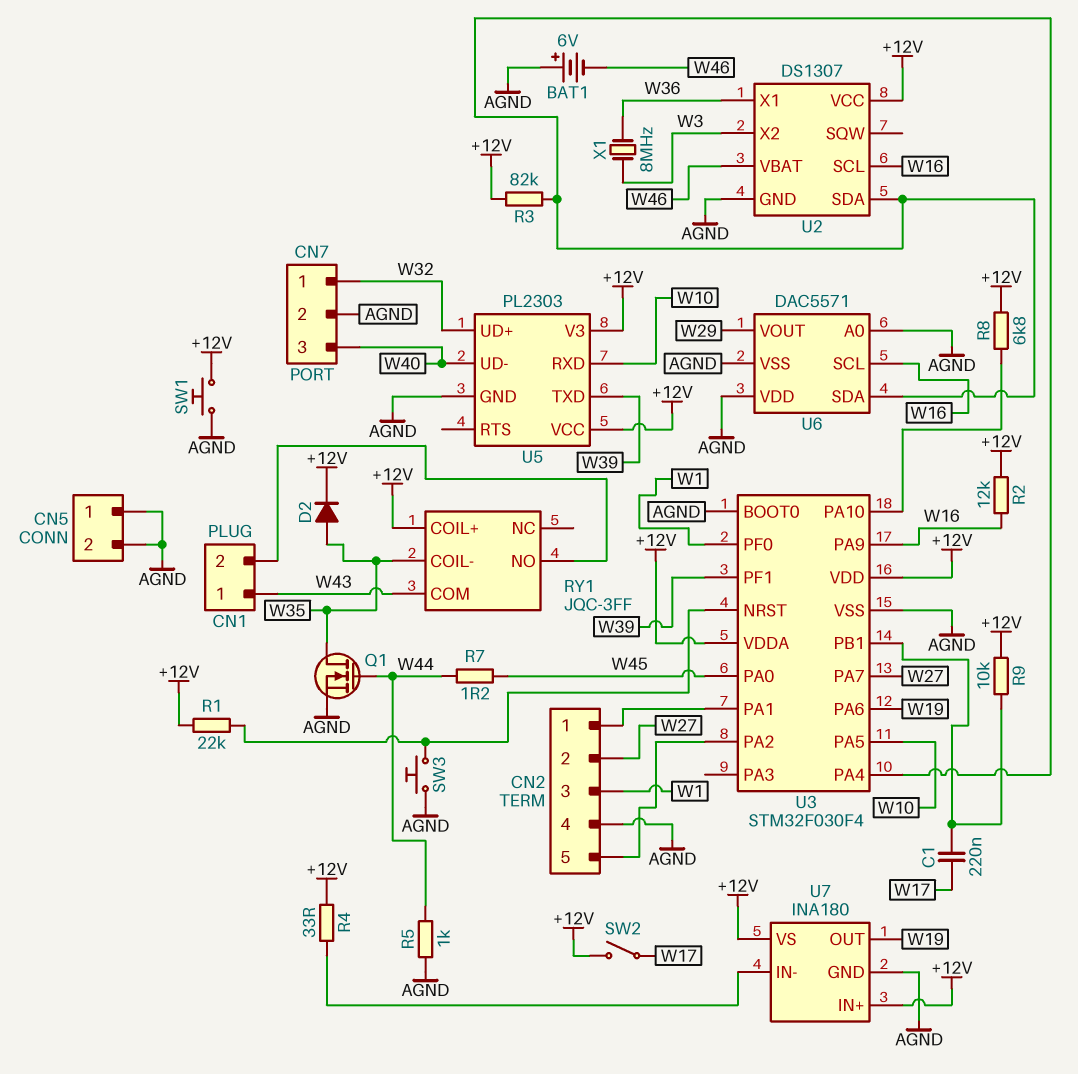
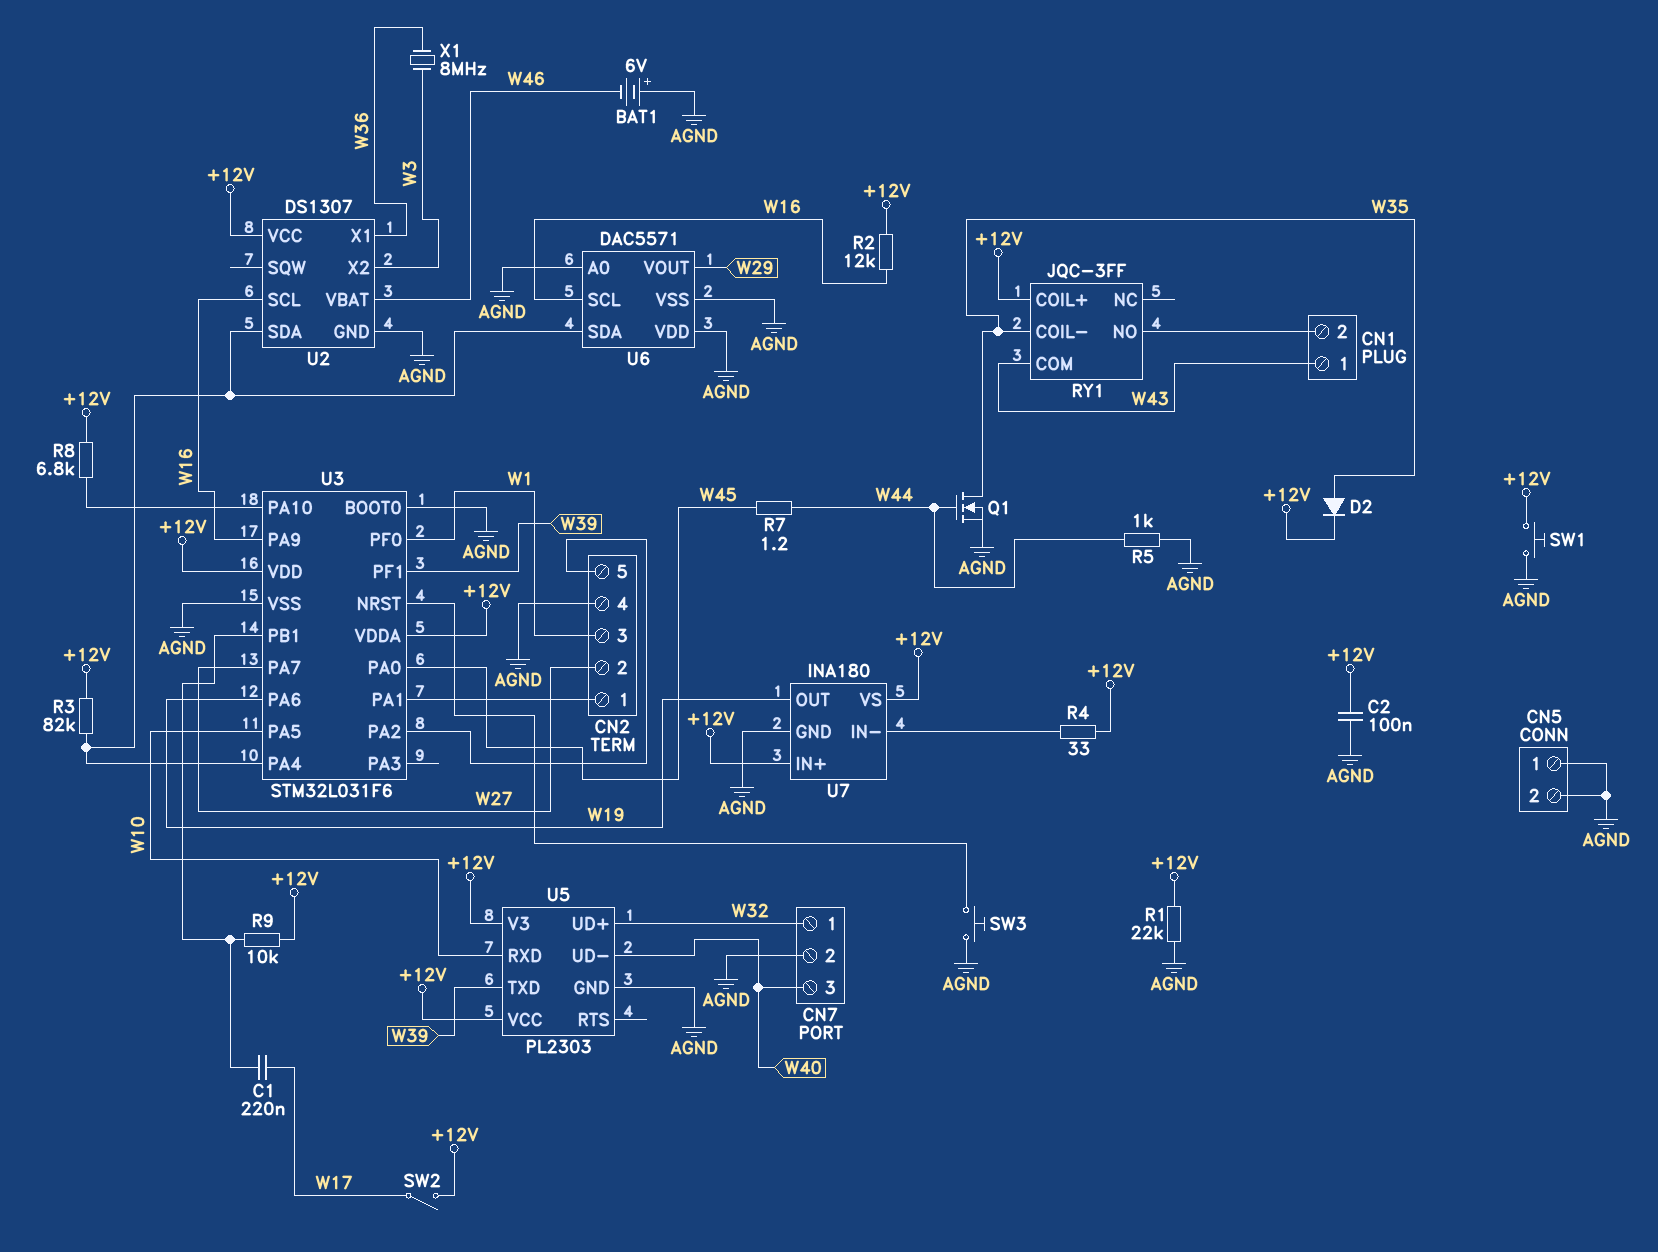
C2: none -> 100nF (+12V, AGND)
R1: 22k (+12V, U3/NRST) -> 22k (+12V, AGND)
U3: STM32F030F4 -> STM32L031F6

